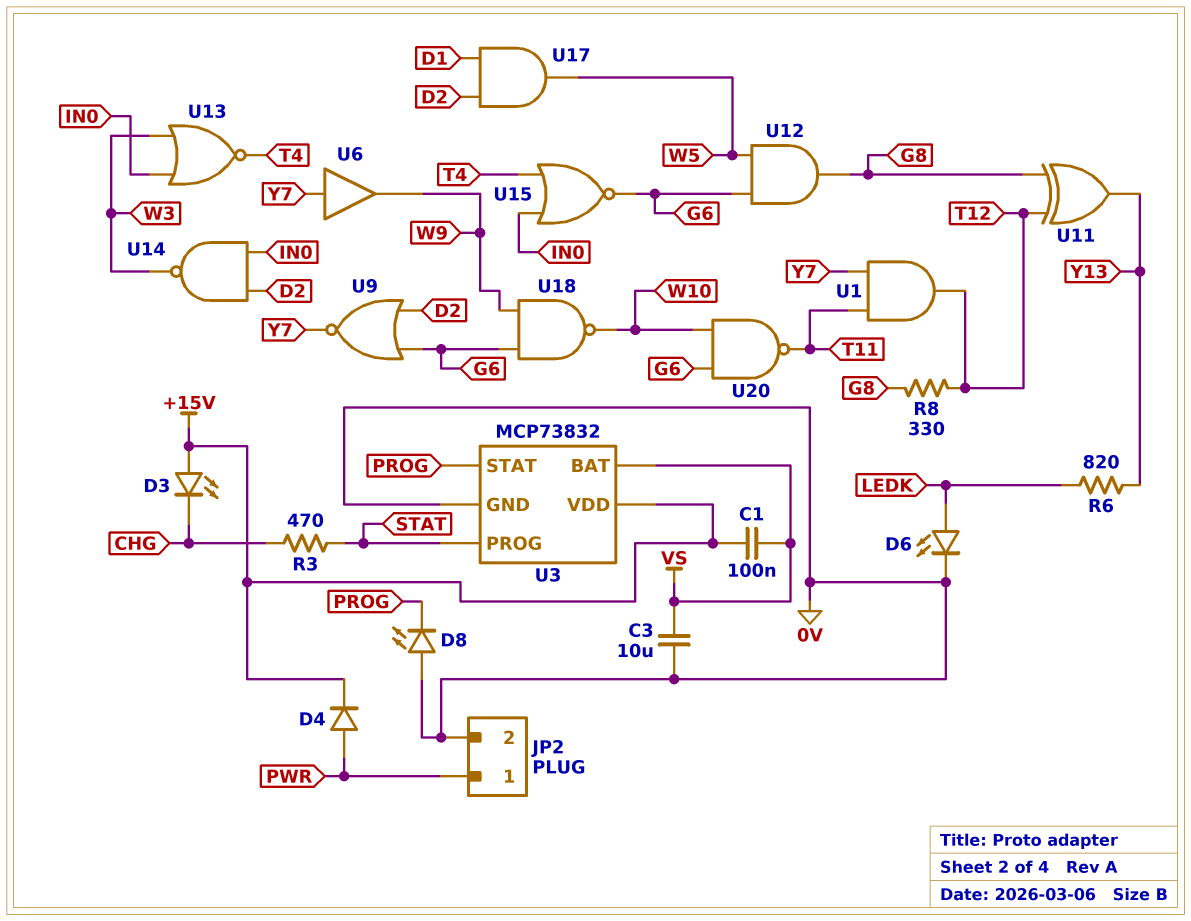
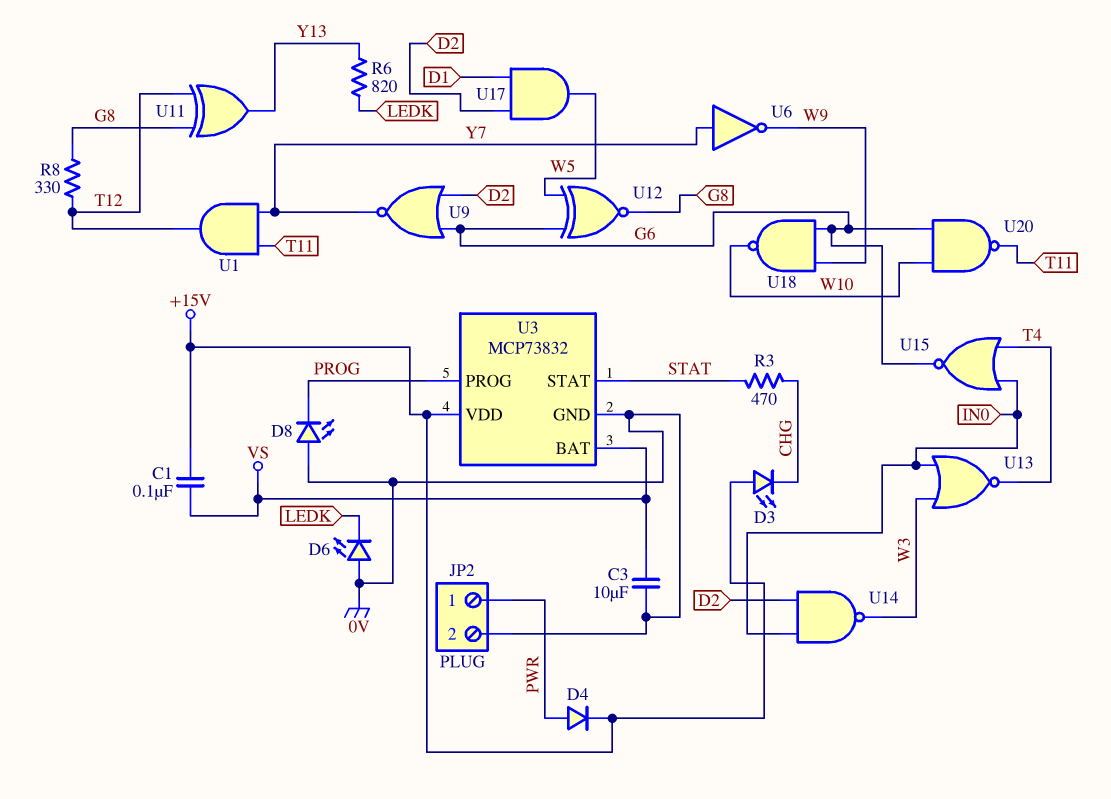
D6: LED (A LEDK, K 0V) -> LED (A 0V, K LEDK)
U3 pin PROG: STAT -> PROG
U3 pin STAT: PROG -> STAT
U6: buffer (in Y7, out W9) -> NOT (in Y7, out W9)
U12: AND (in G6, in W5, out G8) -> XNOR (in G6, in W5, out G8)

